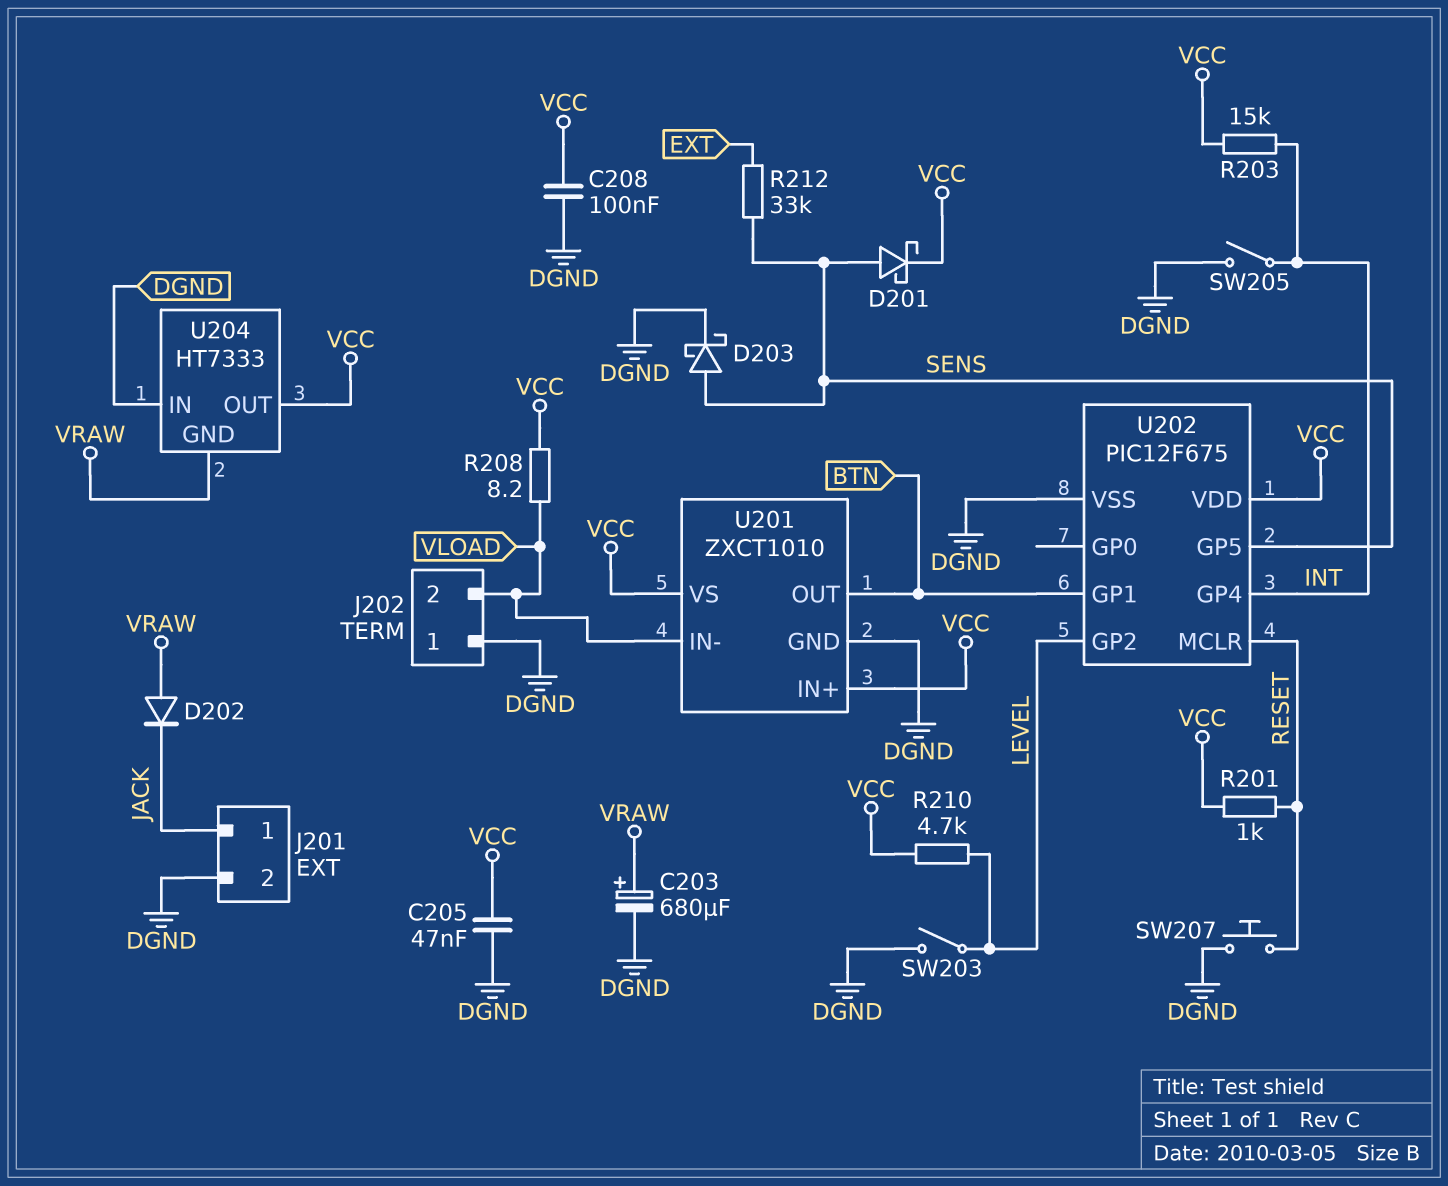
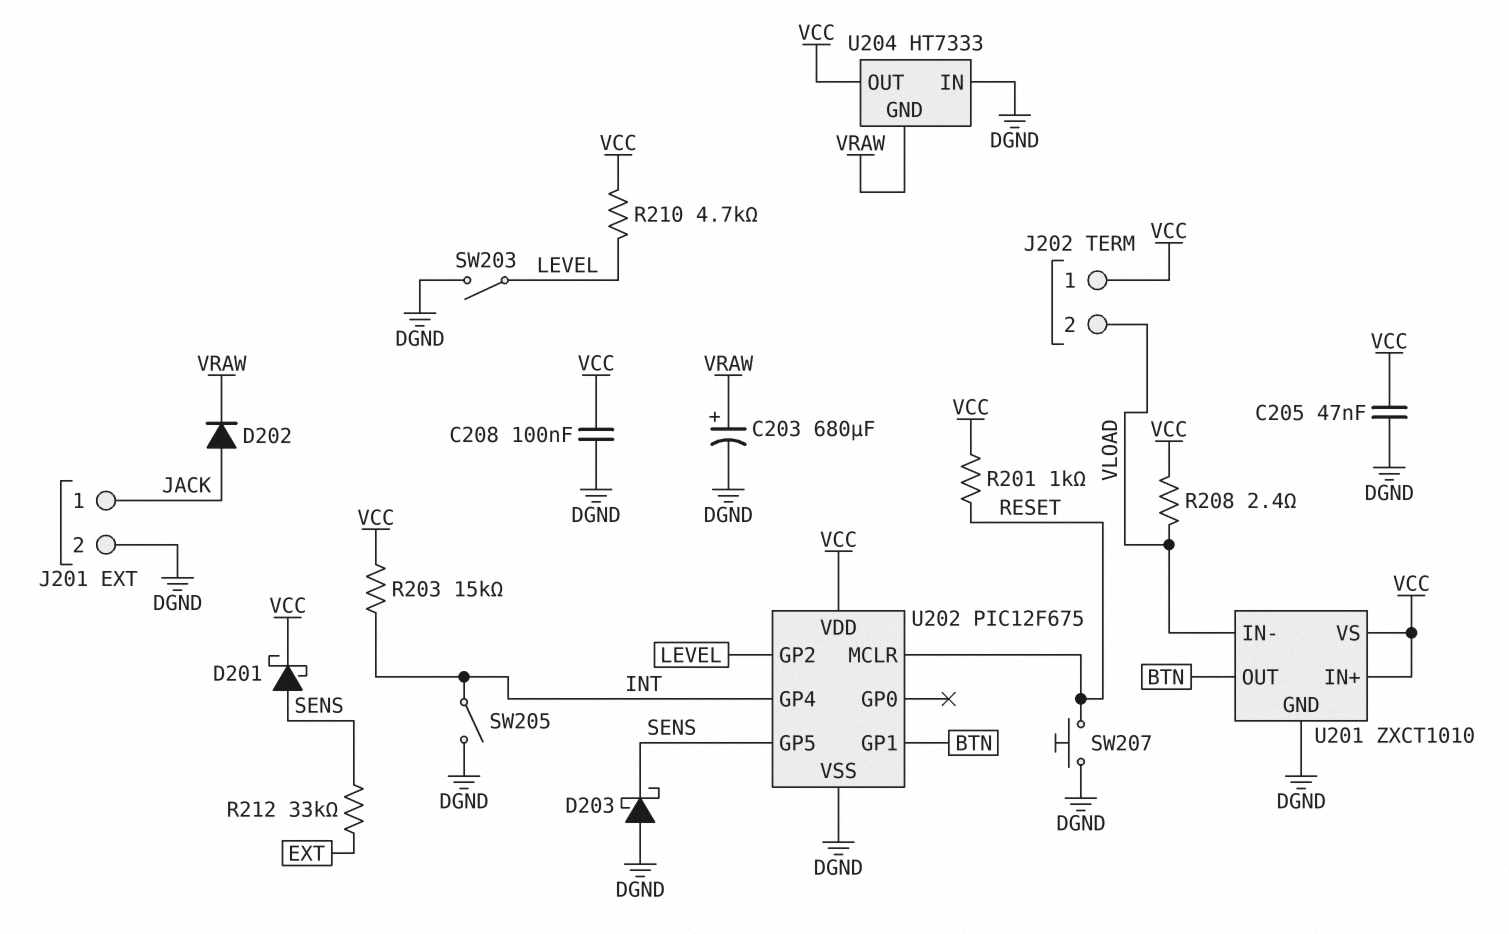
D202: diode (A VRAW, K JACK) -> diode (A JACK, K VRAW)
D203: schottky (A SENS, K DGND) -> schottky (A DGND, K SENS)
J202 pin 1: DGND -> VCC
R208: 8.2 (VCC, VLOAD) -> 2.4 (VCC, VLOAD)

